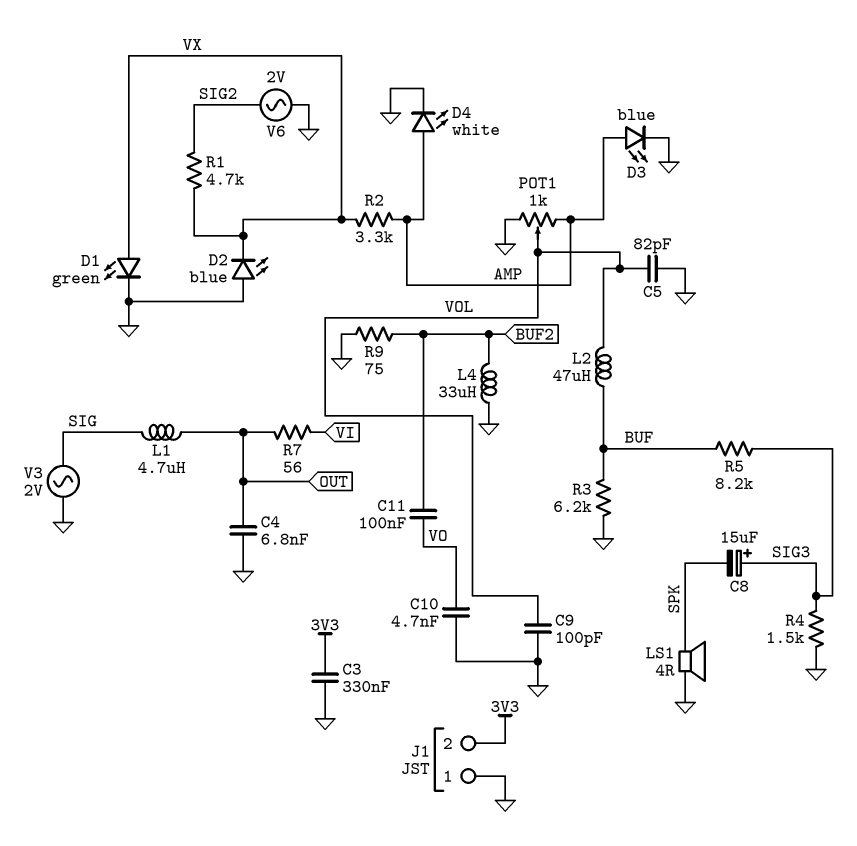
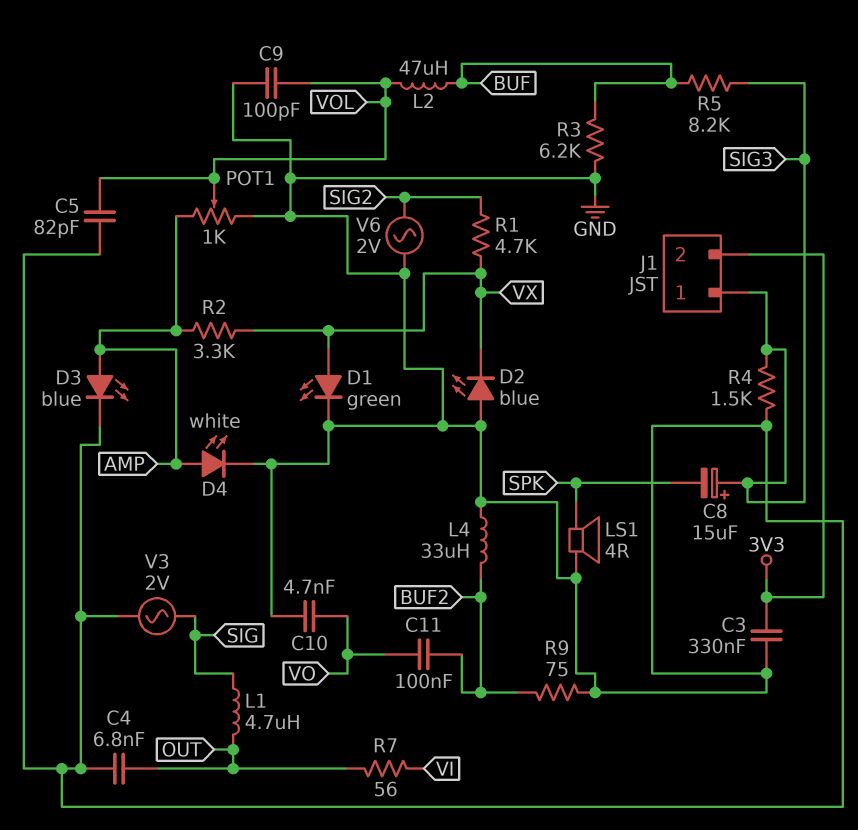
J1 pin 1: GND -> SIG3

